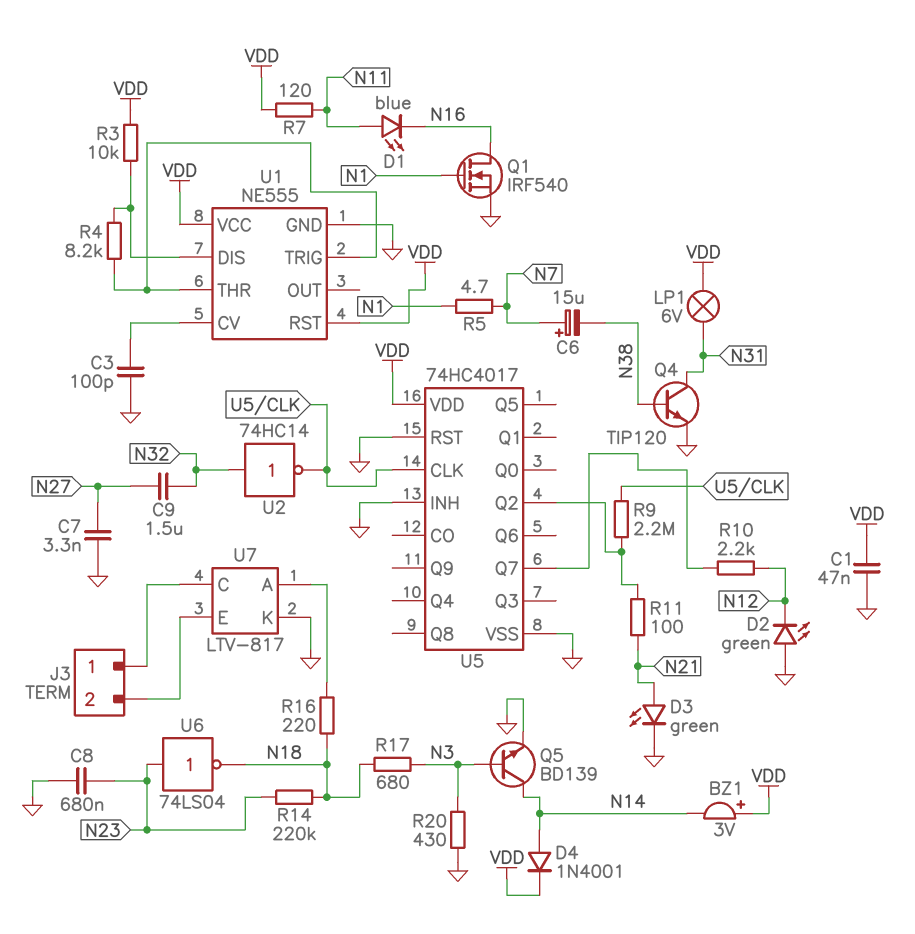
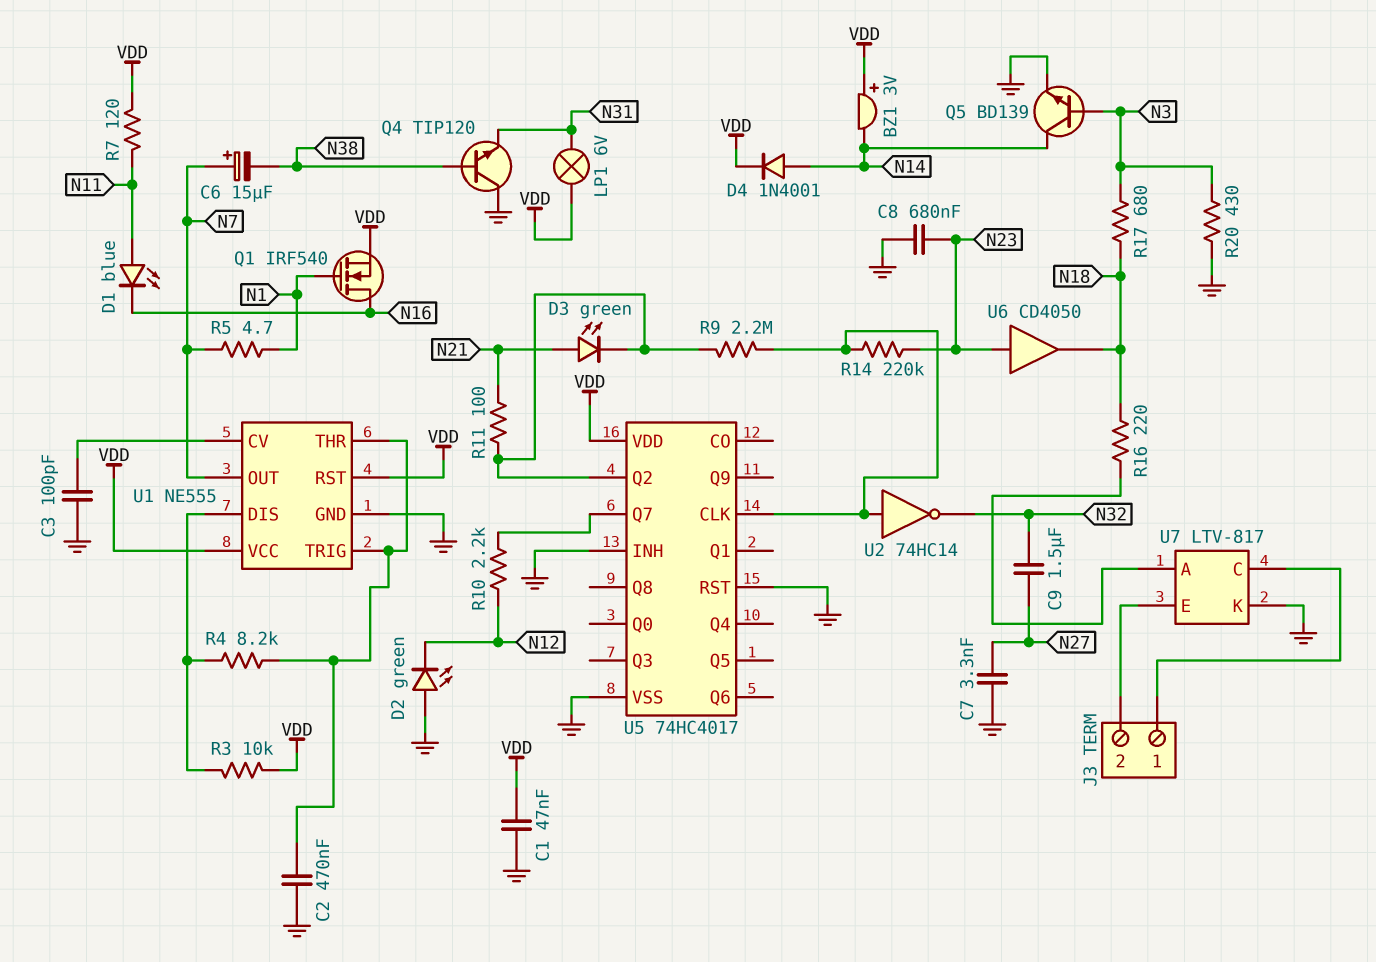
C2: none -> 470nF (GND, U1/THR)
D3: LED green (A N21, K GND) -> LED green (A N21, K U5/Q2)
Q1: NMOS IRF540 (G N1, D N16, S GND) -> NMOS IRF540 (G N1, D N16, S VDD)
Q4: NPN TIP120 (B N38, C N31, E GND) -> NPN TIP120 (B N38, C GND, E N31)
R14: 220k (N18, N23) -> 220k (N23, U5/CLK)
U1 pin OUT: none -> N7
U2: NOT 74HC14 (in N32, out U5/CLK) -> NOT 74HC14 (in U5/CLK, out N32)
U6: NOT 74LS04 (in N23, out N18) -> buffer CD4050 (in N23, out N18)

